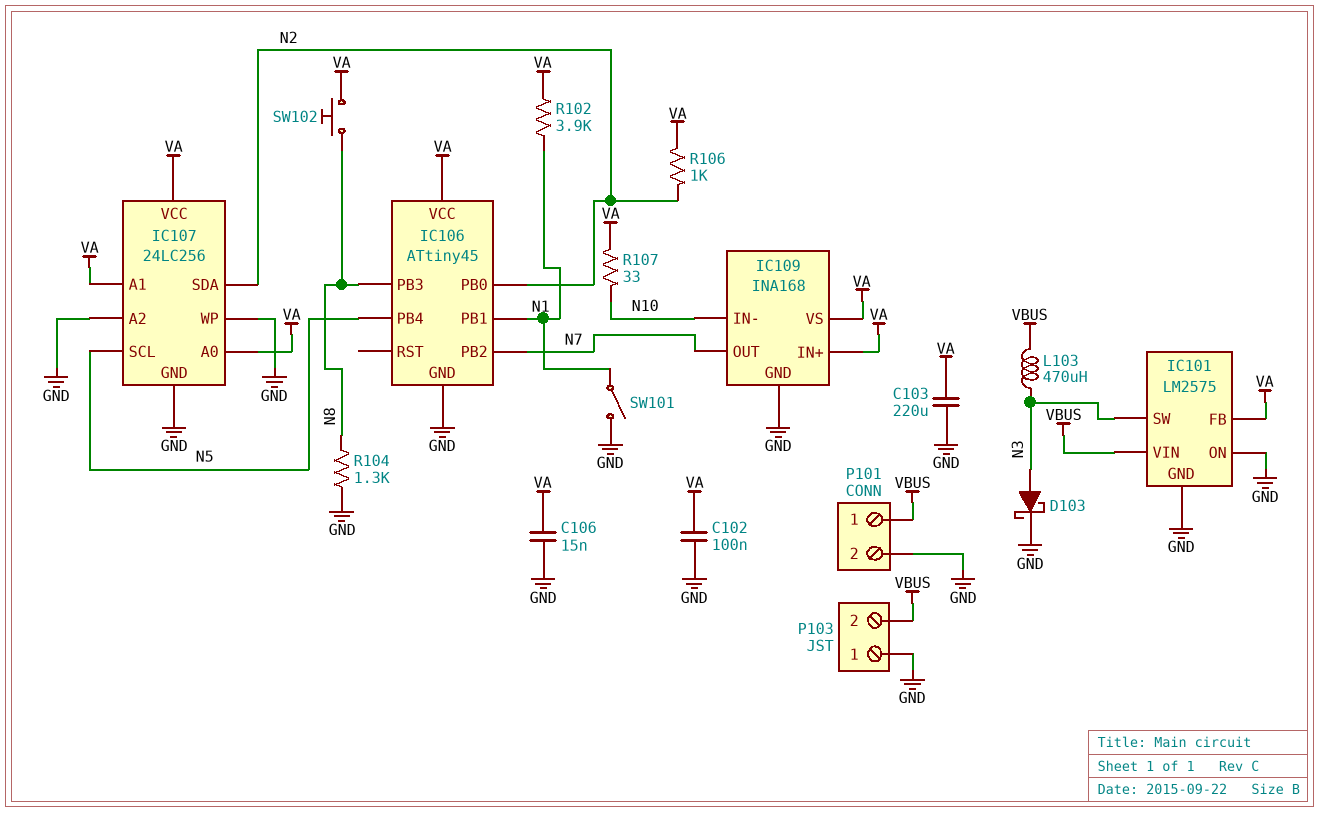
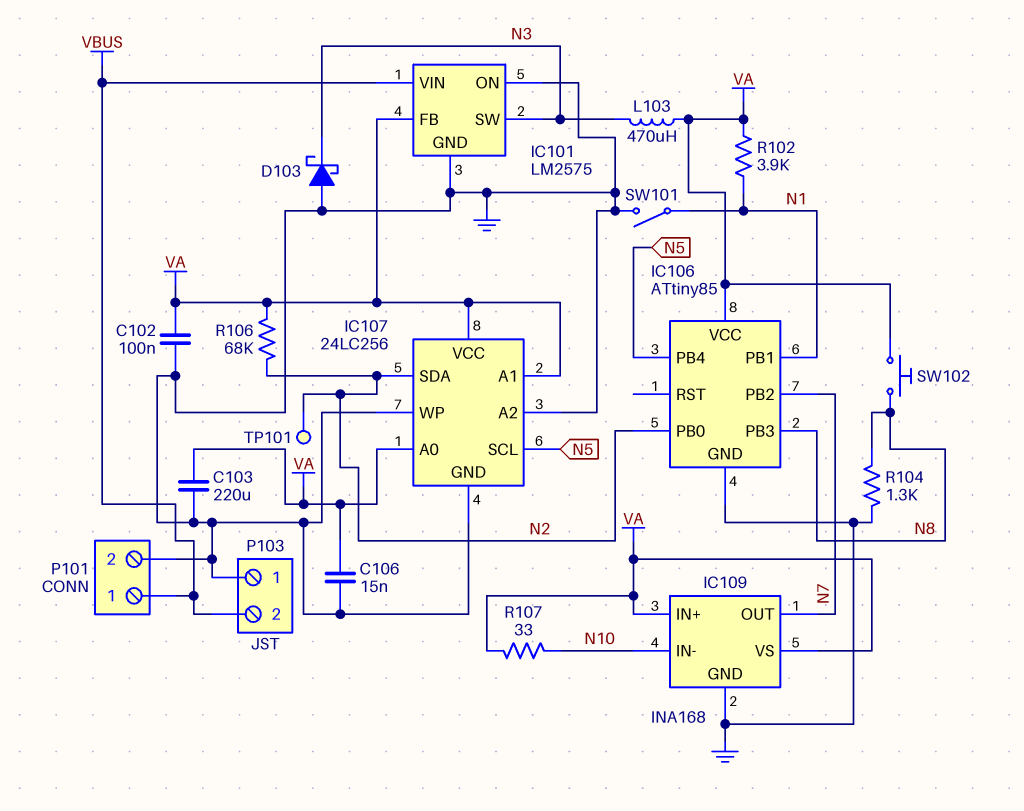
D103: schottky (A N3, K GND) -> schottky (A GND, K N3)
IC106: ATtiny45 -> ATtiny85
L103: 470uH (N3, VBUS) -> 470uH (N3, VA)
R106: 1k (N2, VA) -> 68k (N2, VA)
TP101: none -> test point (N2)

